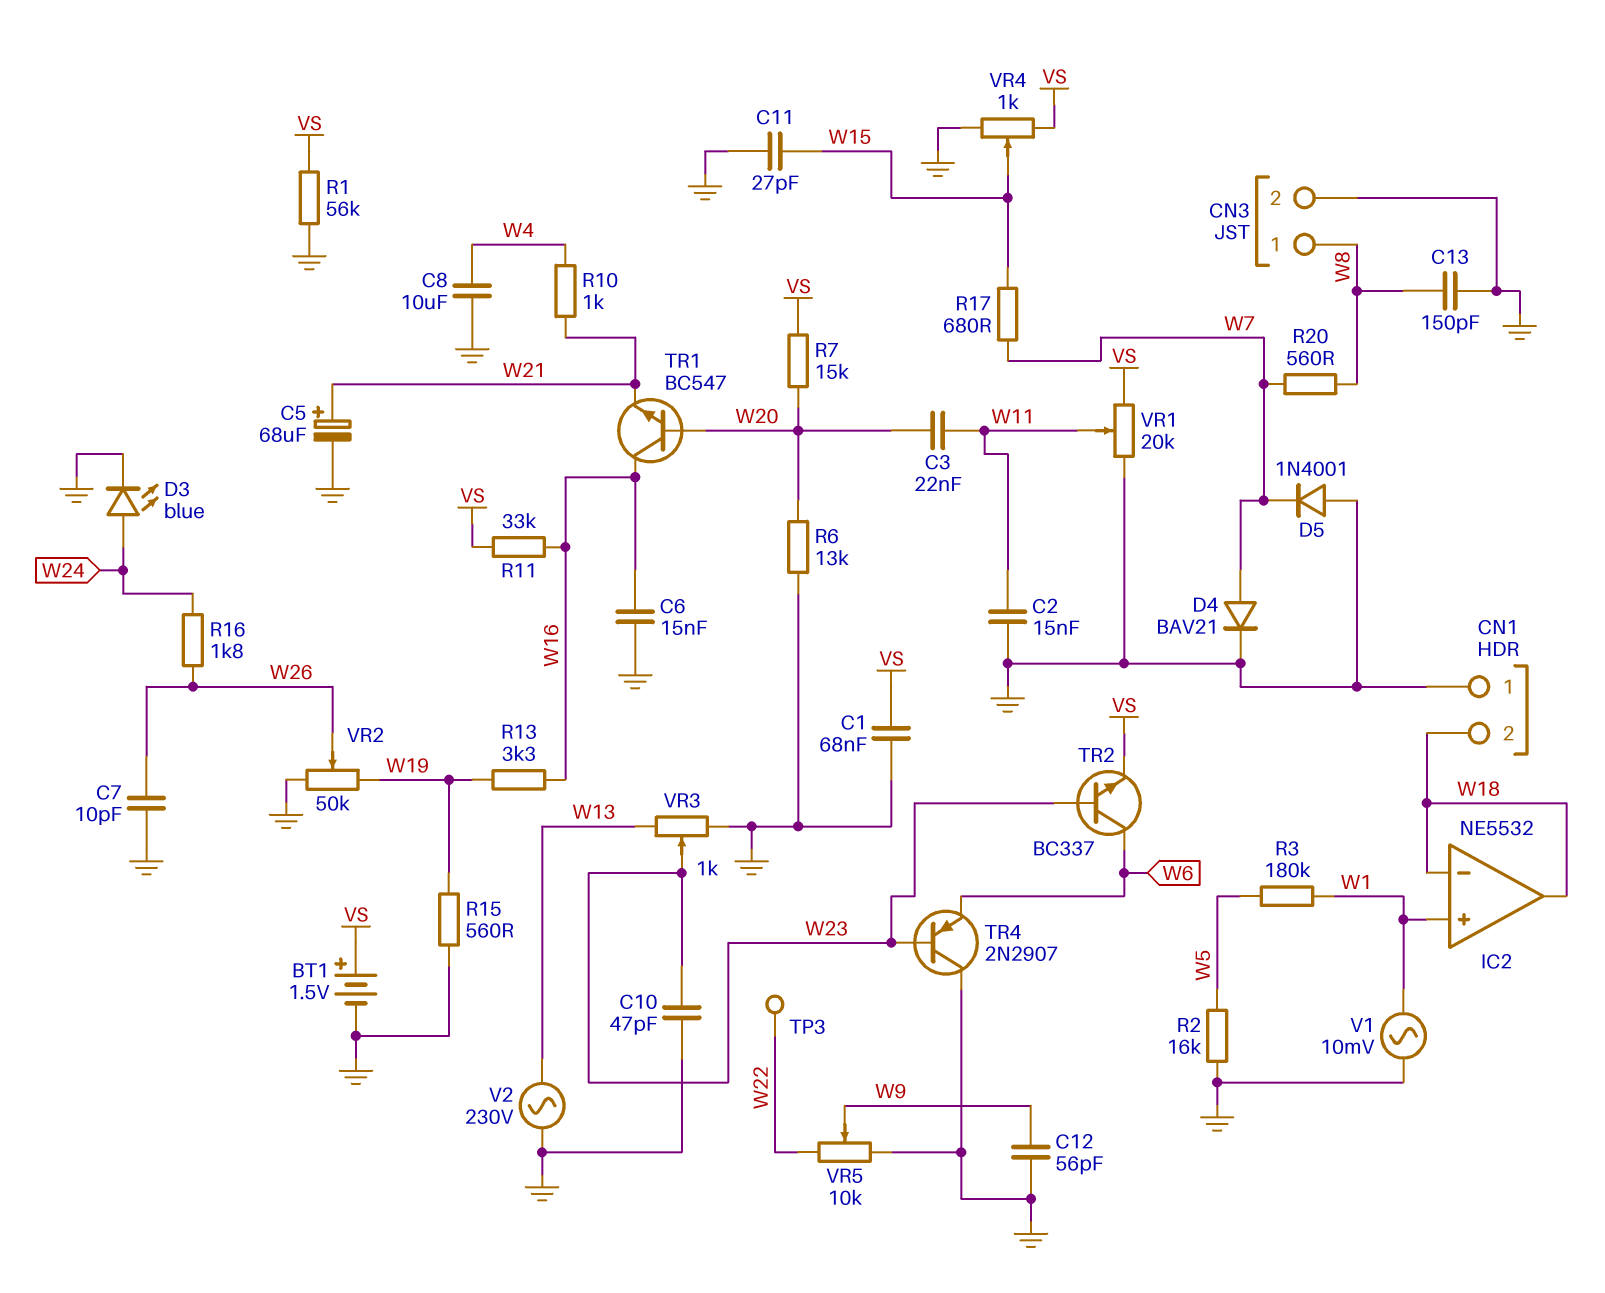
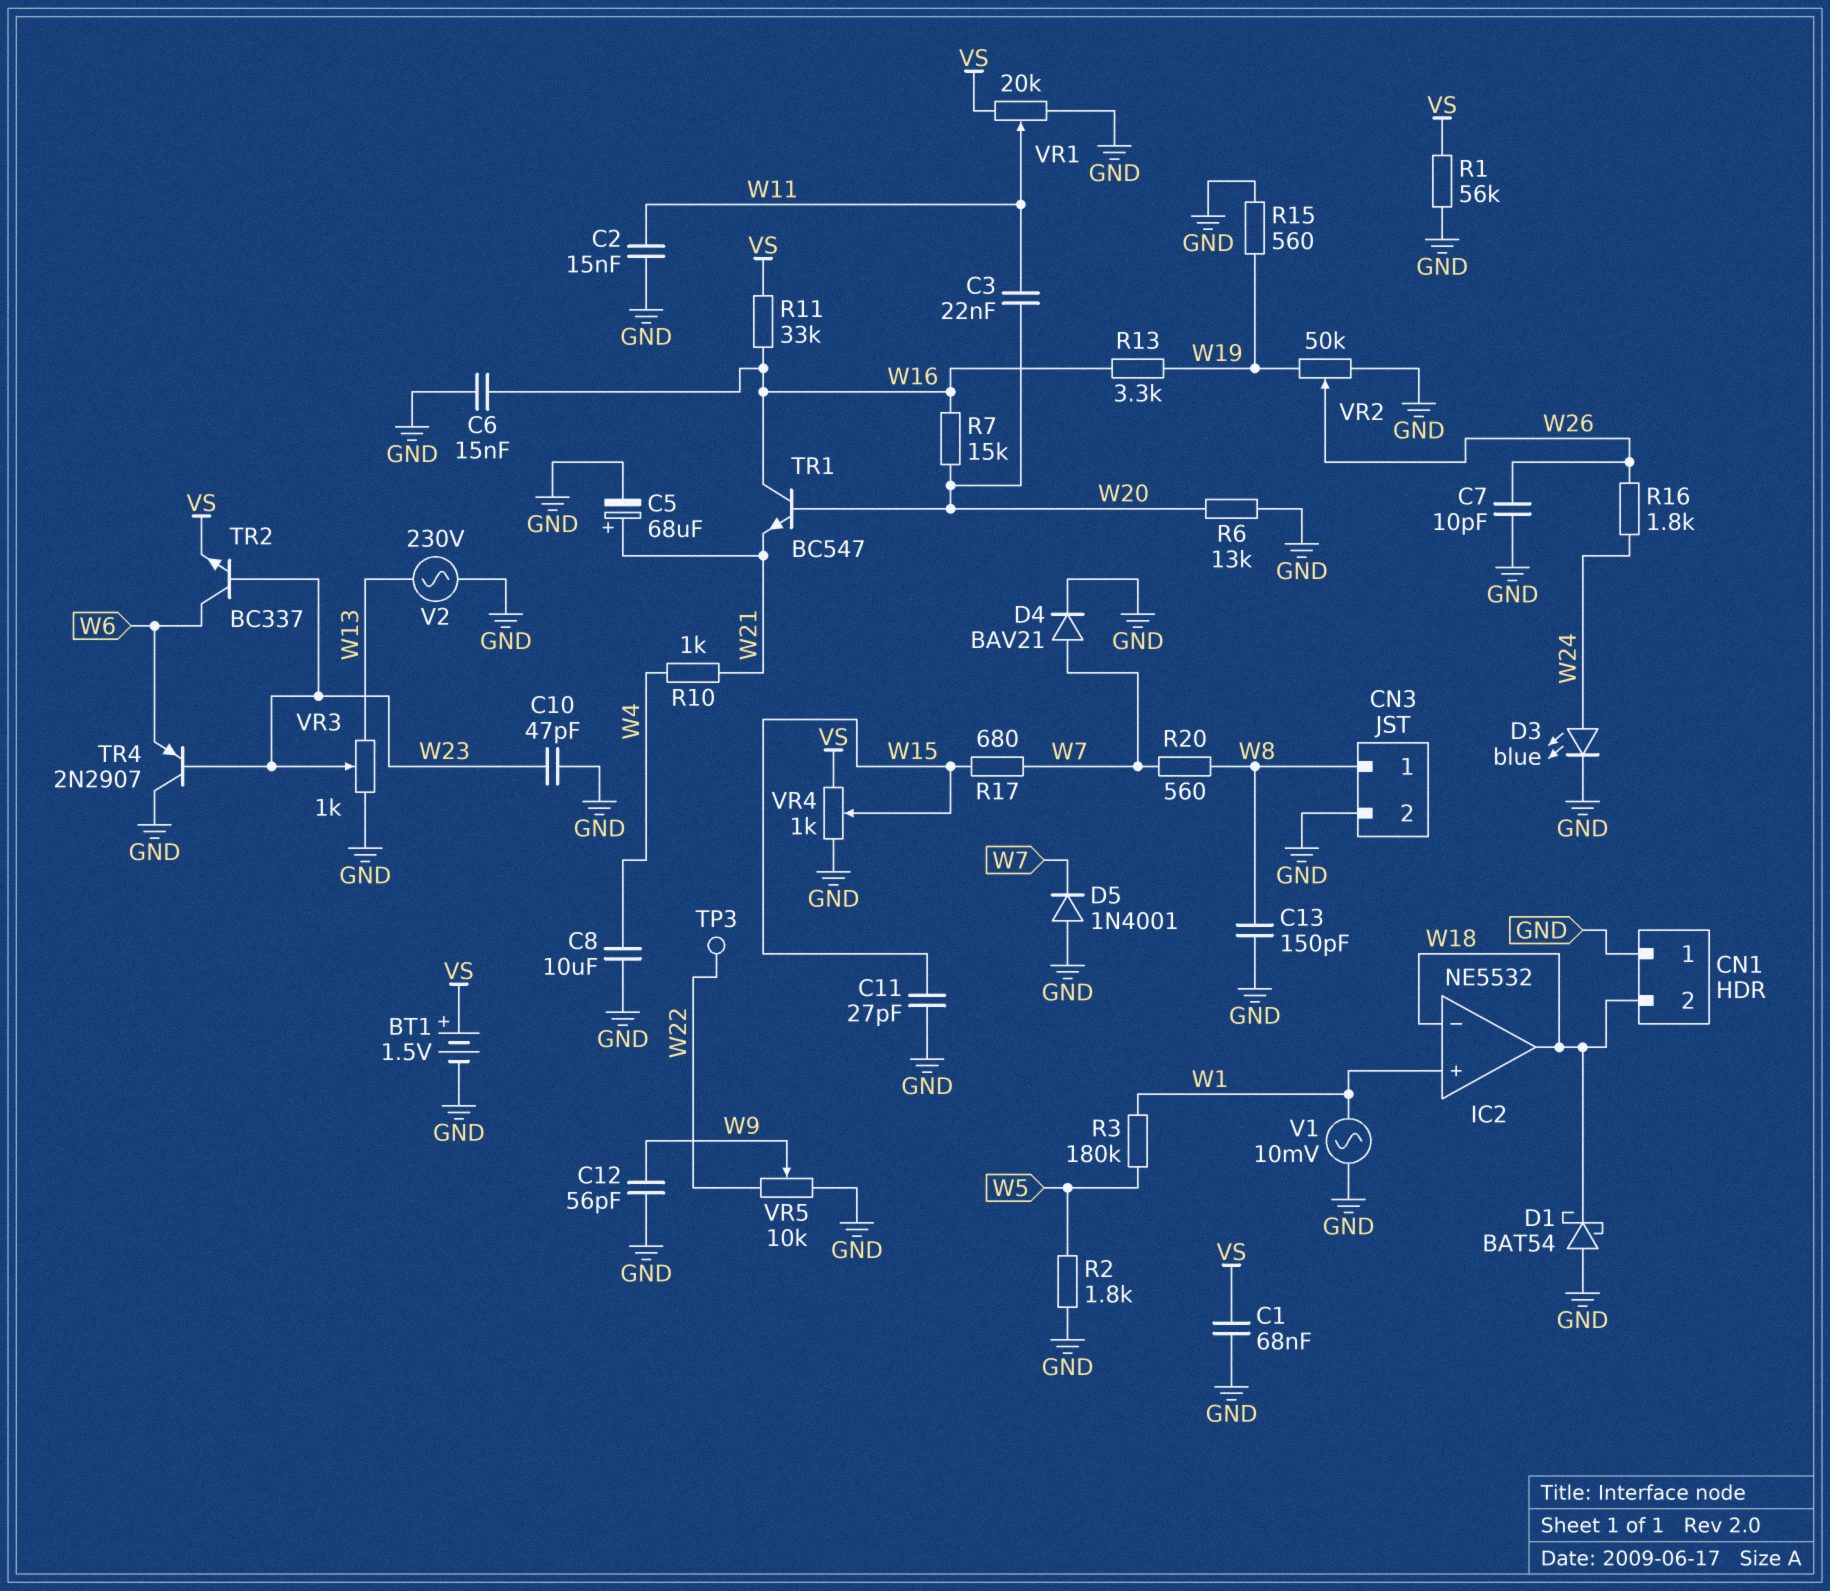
D1: none -> schottky BAT54 (A GND, K W18)
R2: 16k (GND, W5) -> 1.8k (GND, W5)
R7: 15k (VS, W20) -> 15k (W16, W20)

